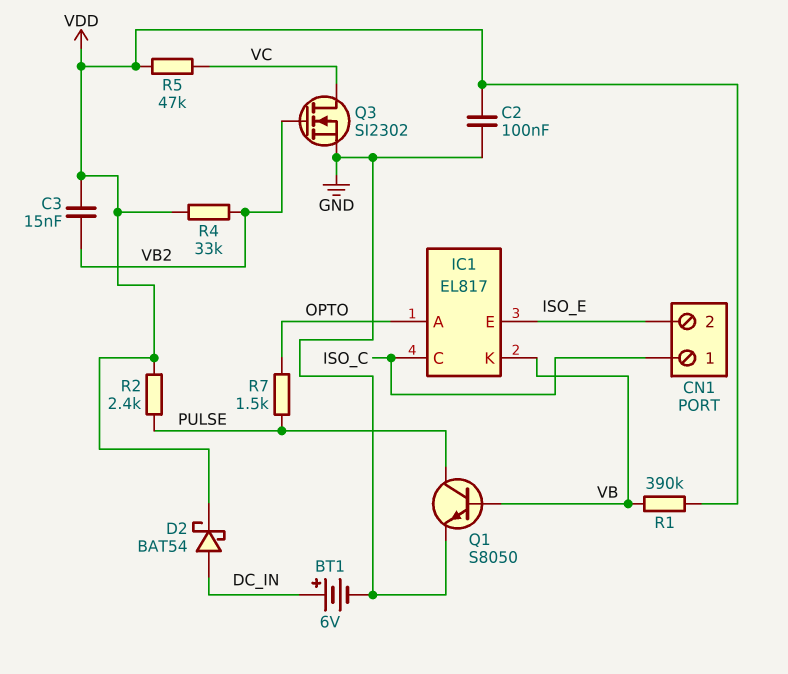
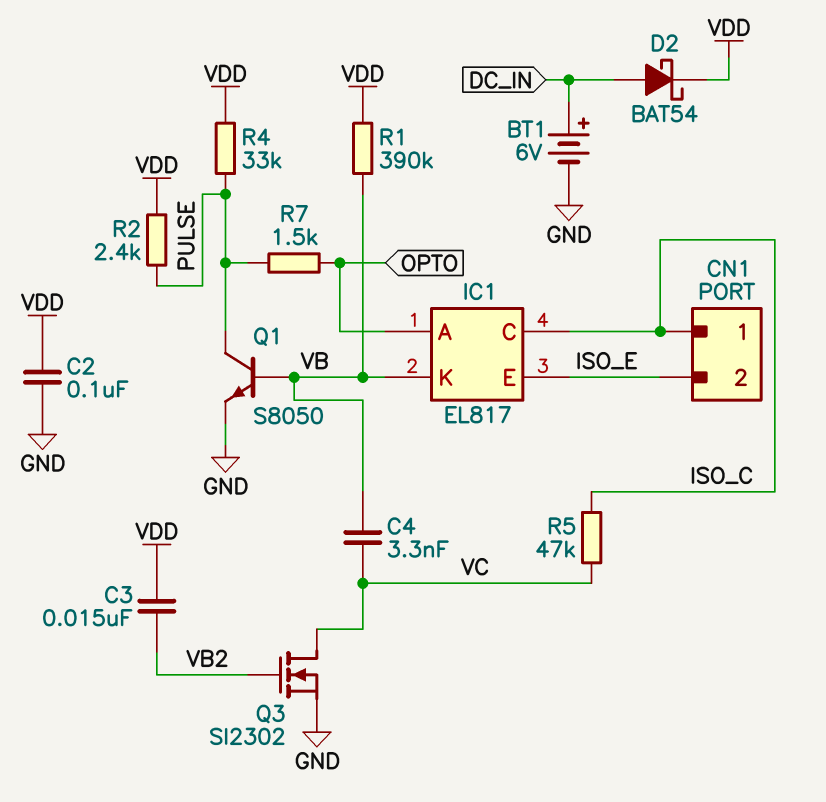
C4: none -> 3.3nF (VB, VC)
R4: 33k (VB2, VDD) -> 33k (PULSE, VDD)
R5: 47k (VC, VDD) -> 47k (ISO_C, VC)

